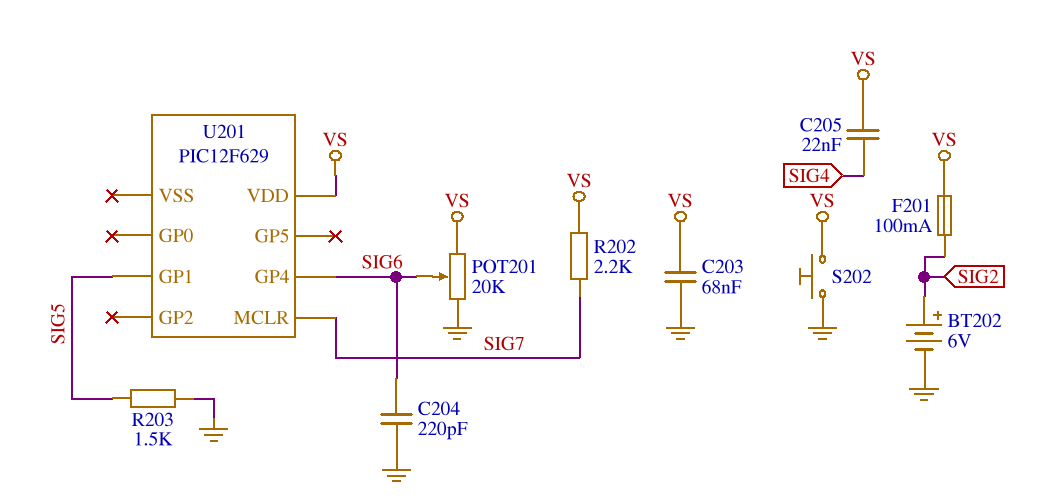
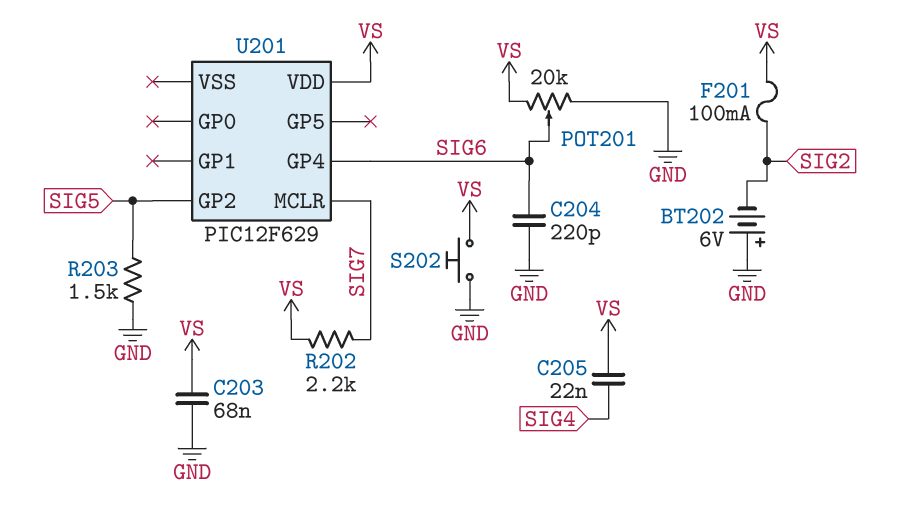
BT202: 6V (plus SIG2, minus GND) -> 6V (plus GND, minus SIG2)
U201 pin GP1: SIG5 -> none
U201 pin GP2: none -> SIG5

